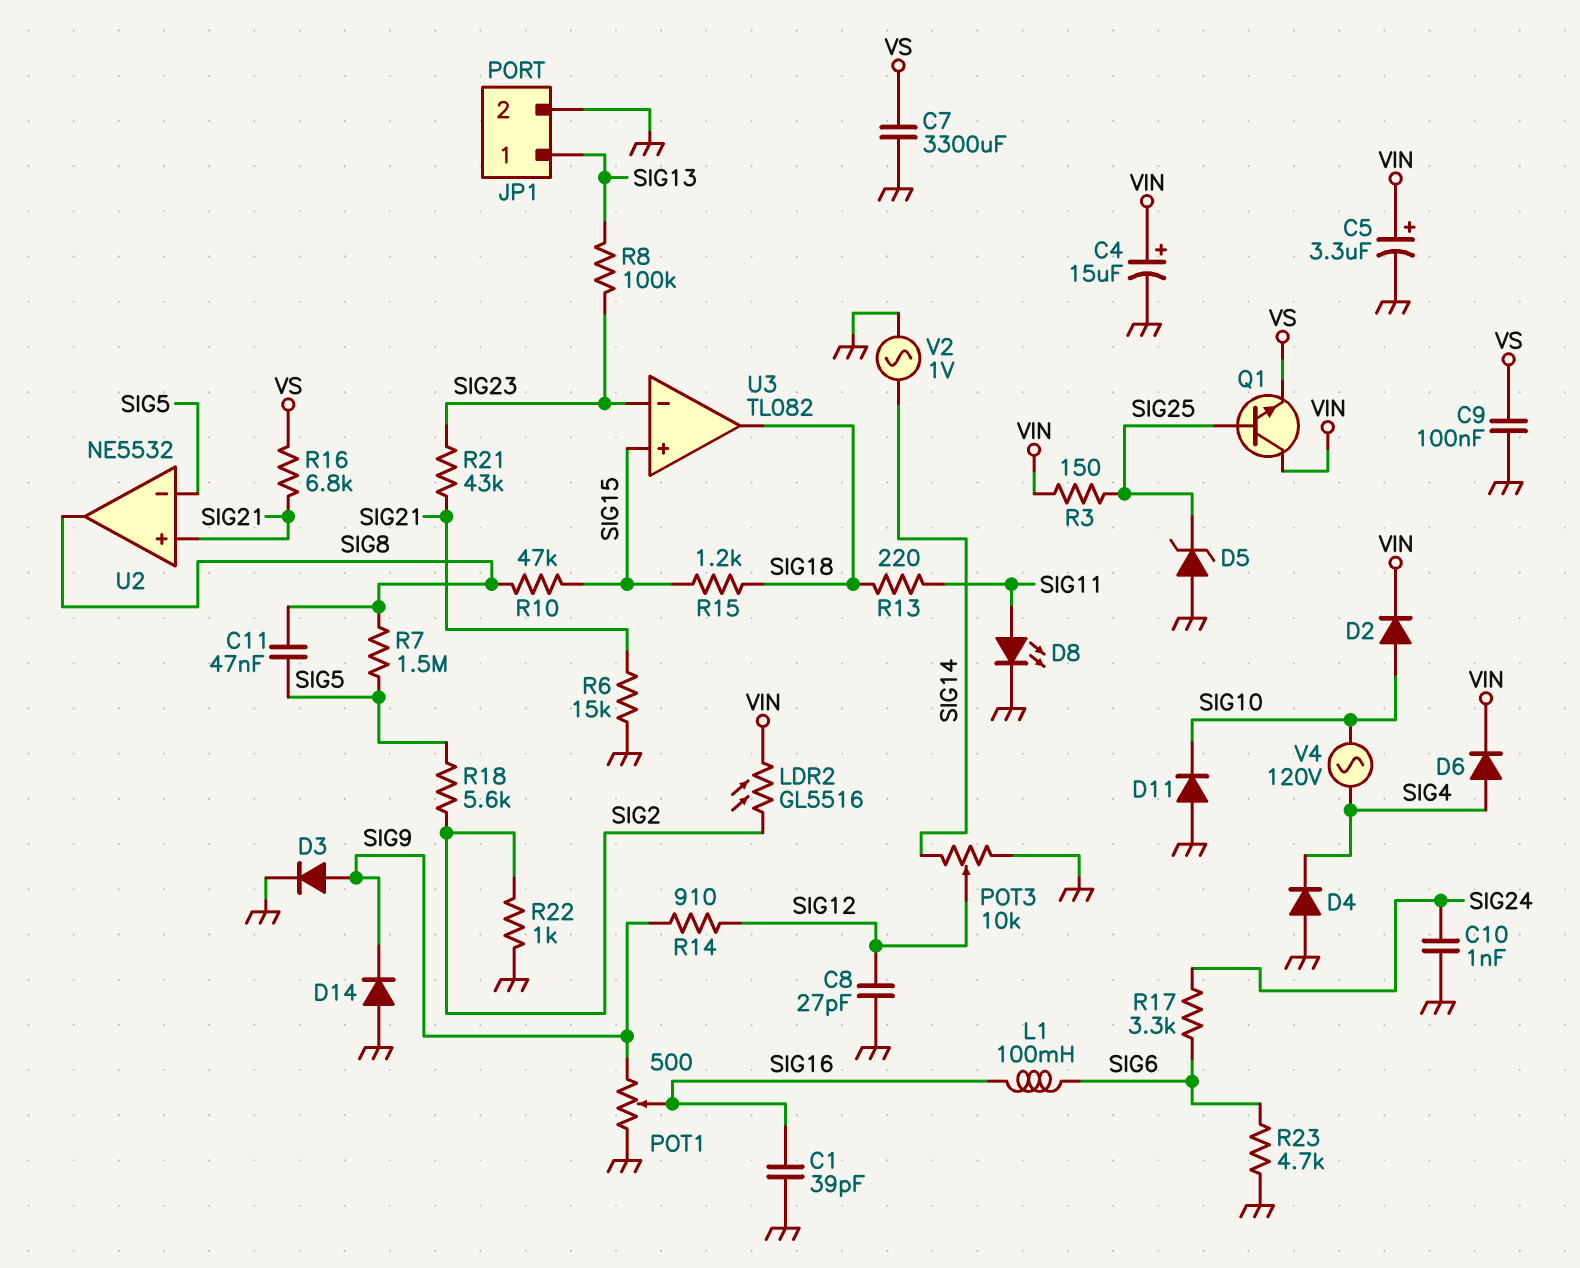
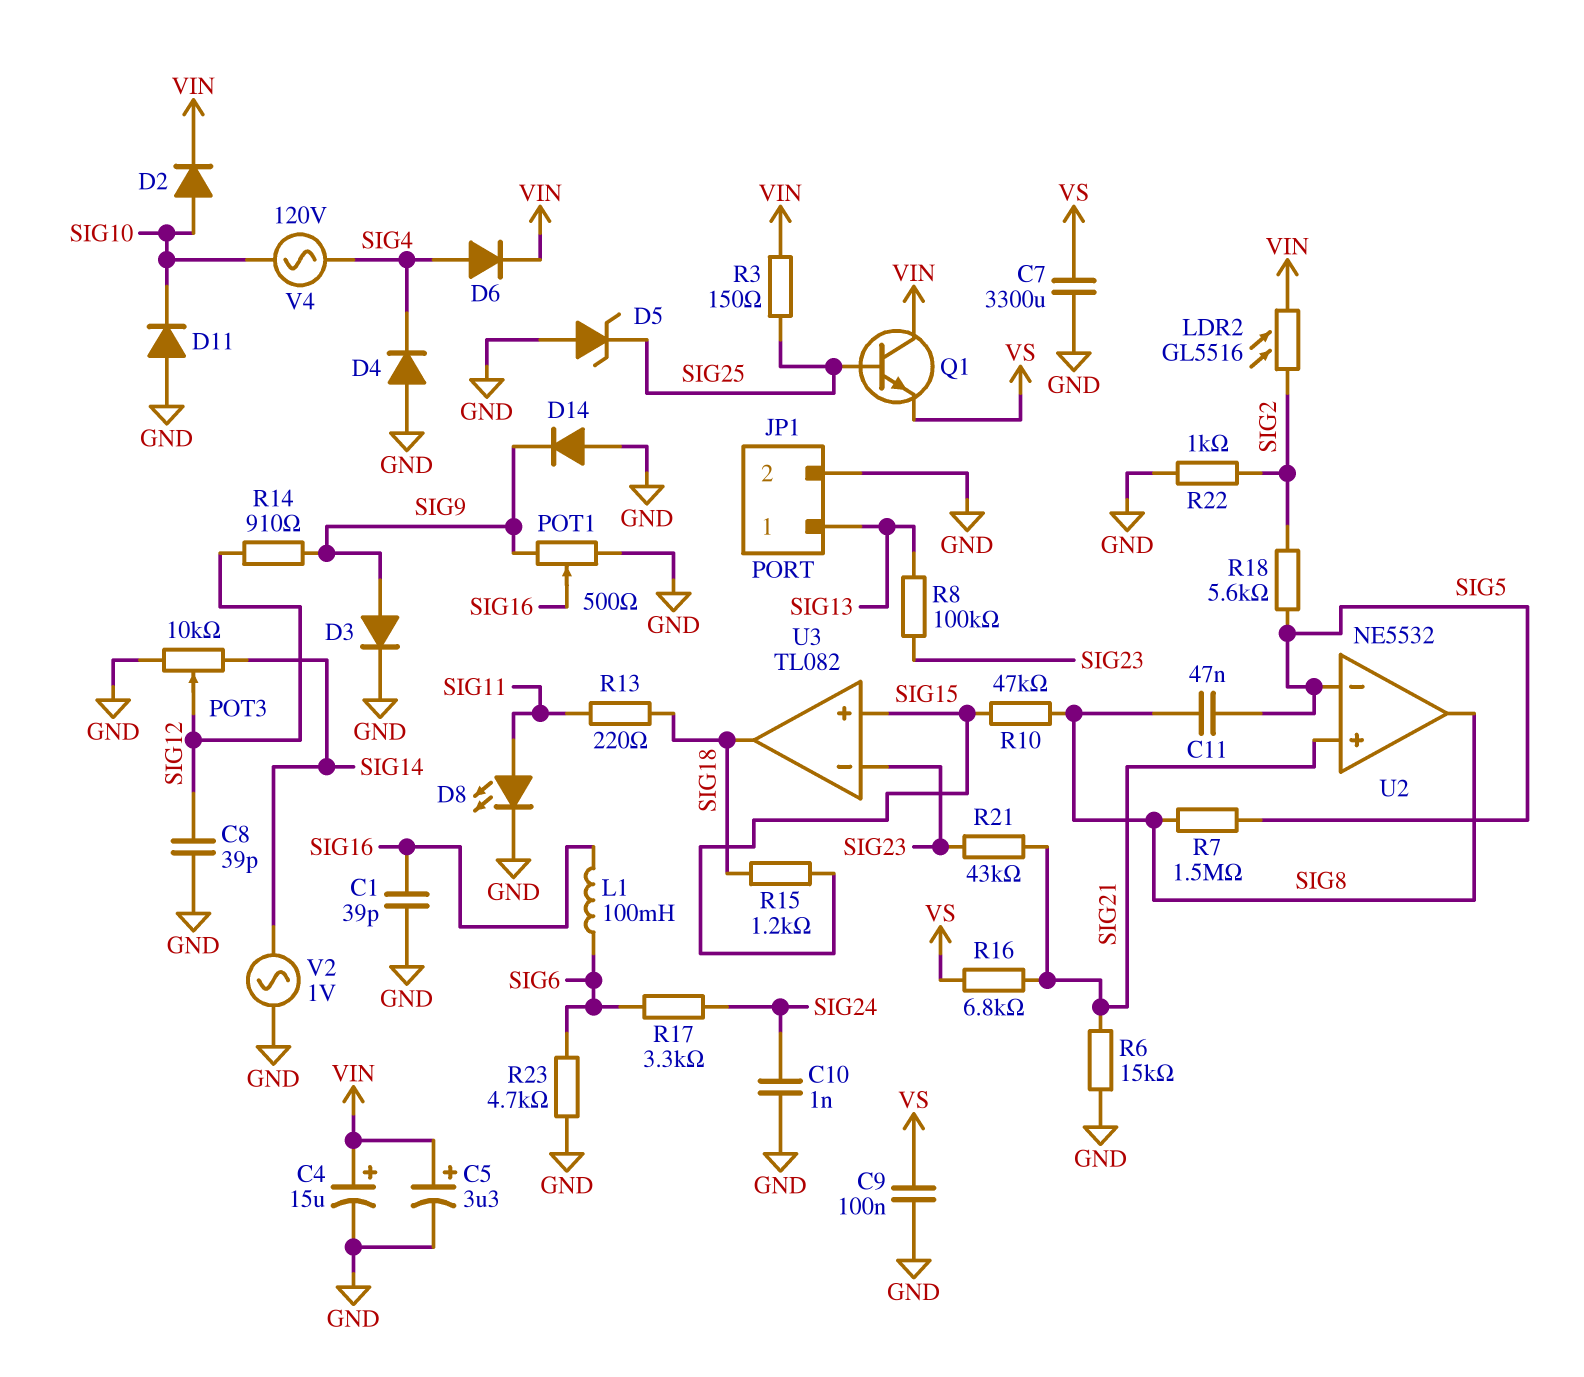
C8: 27pF (GND, SIG12) -> 39pF (GND, SIG12)

